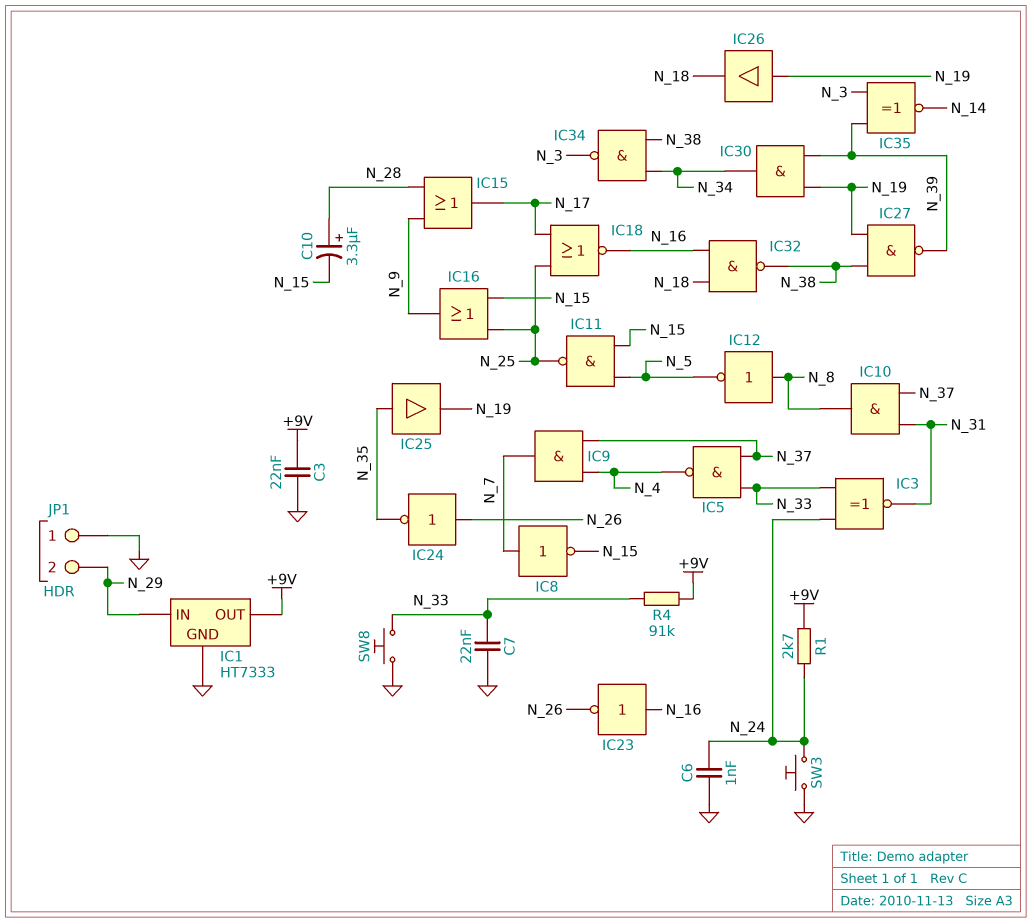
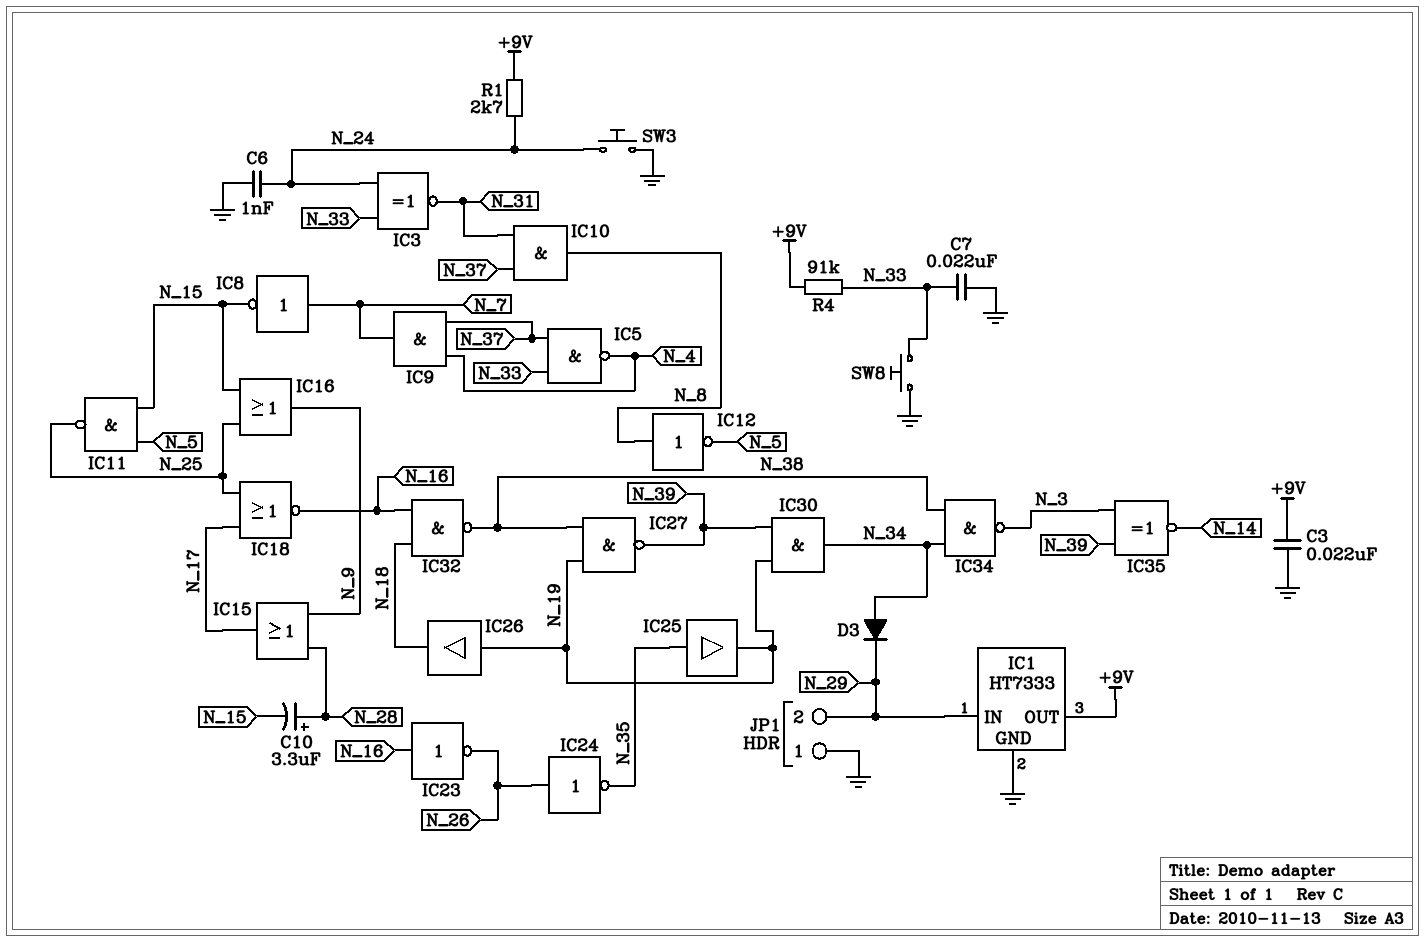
D3: none -> diode (A N_34, K N_29)

